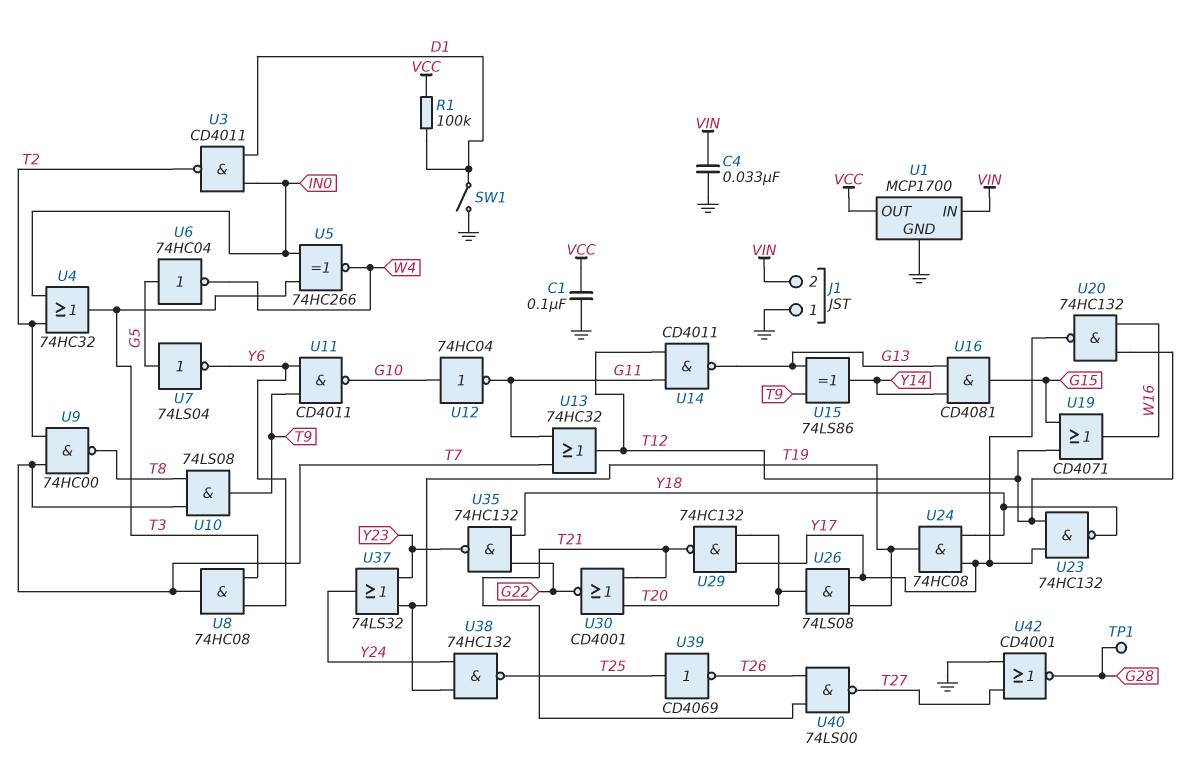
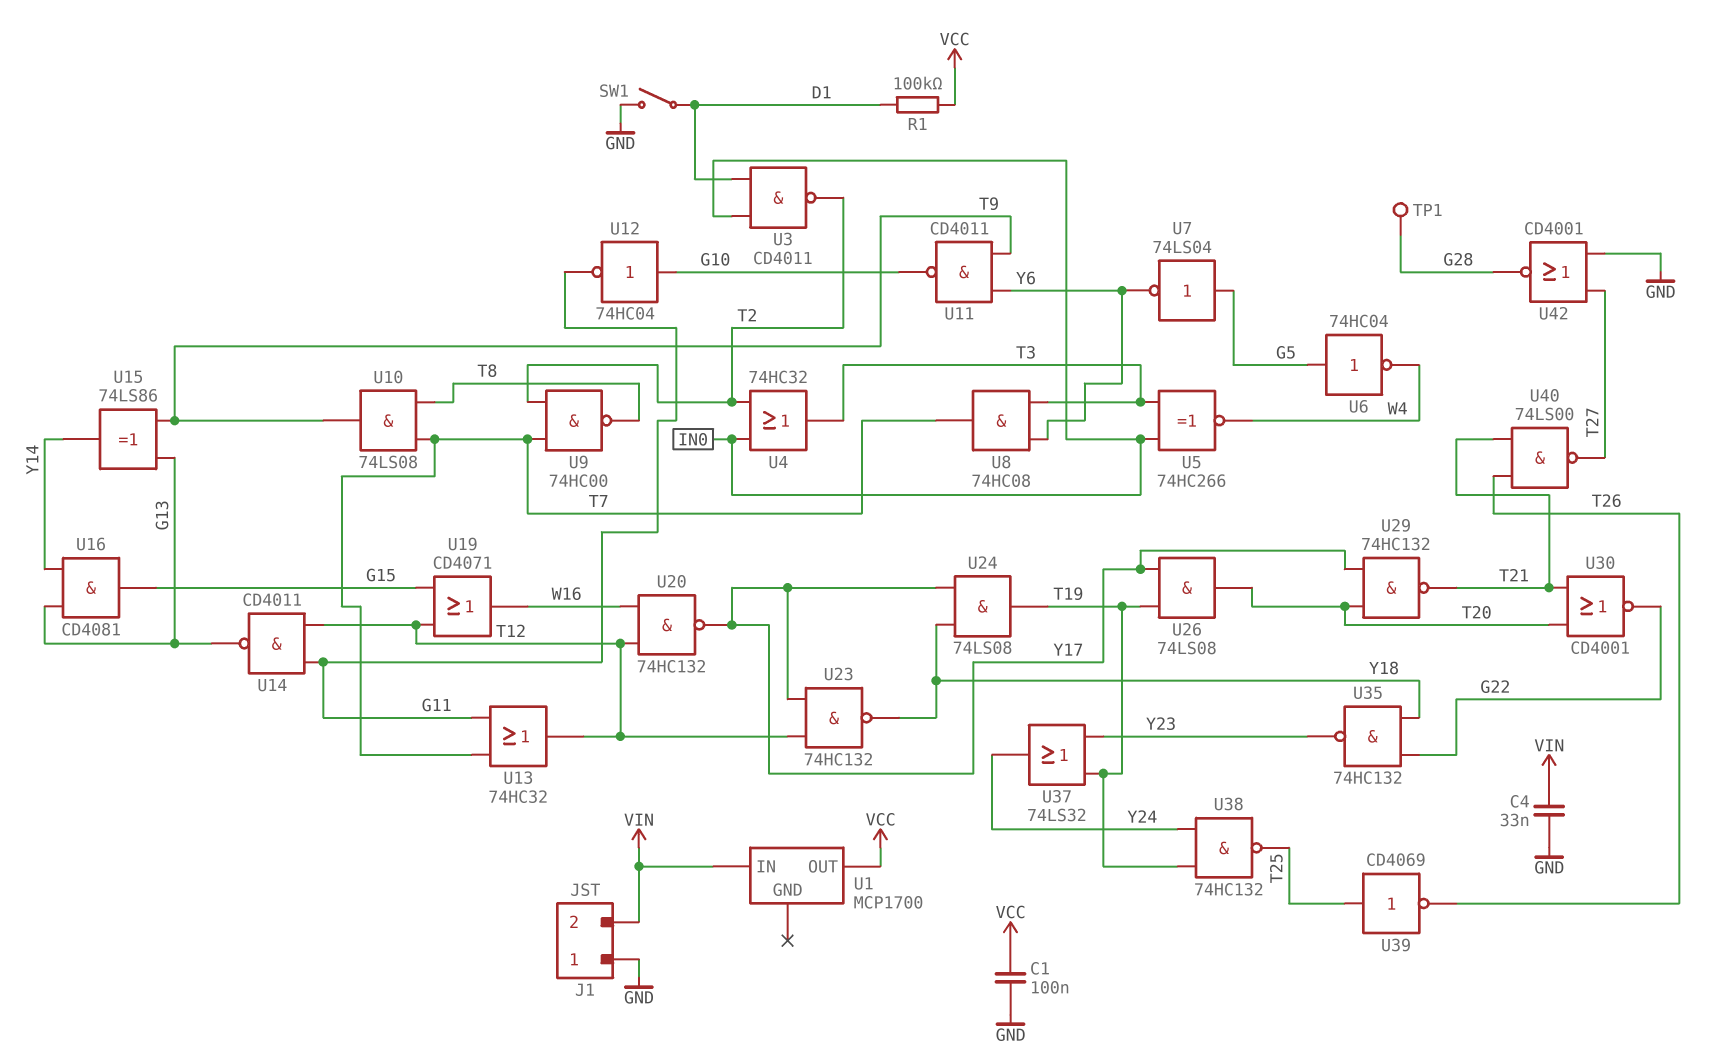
U1 pin GND: GND -> none
U24: AND 74HC08 (in Y17, in Y18, out T19) -> AND 74LS08 (in Y17, in Y18, out T19)

